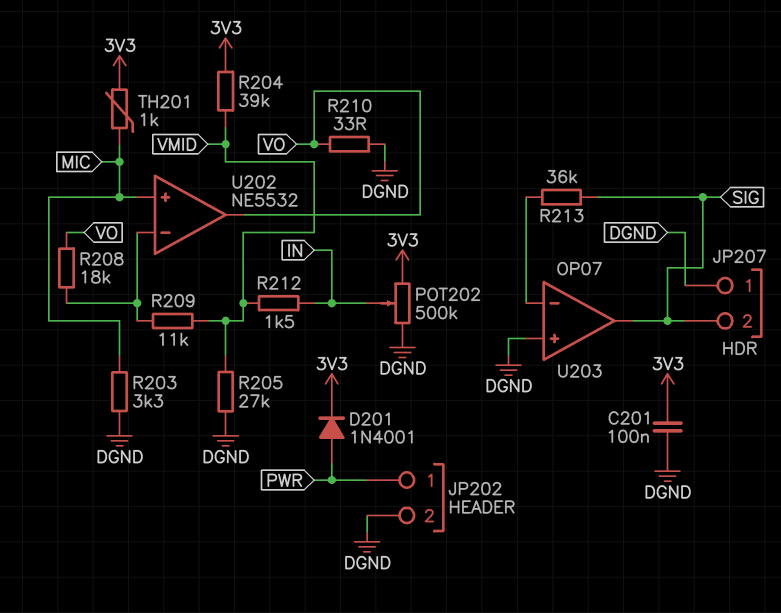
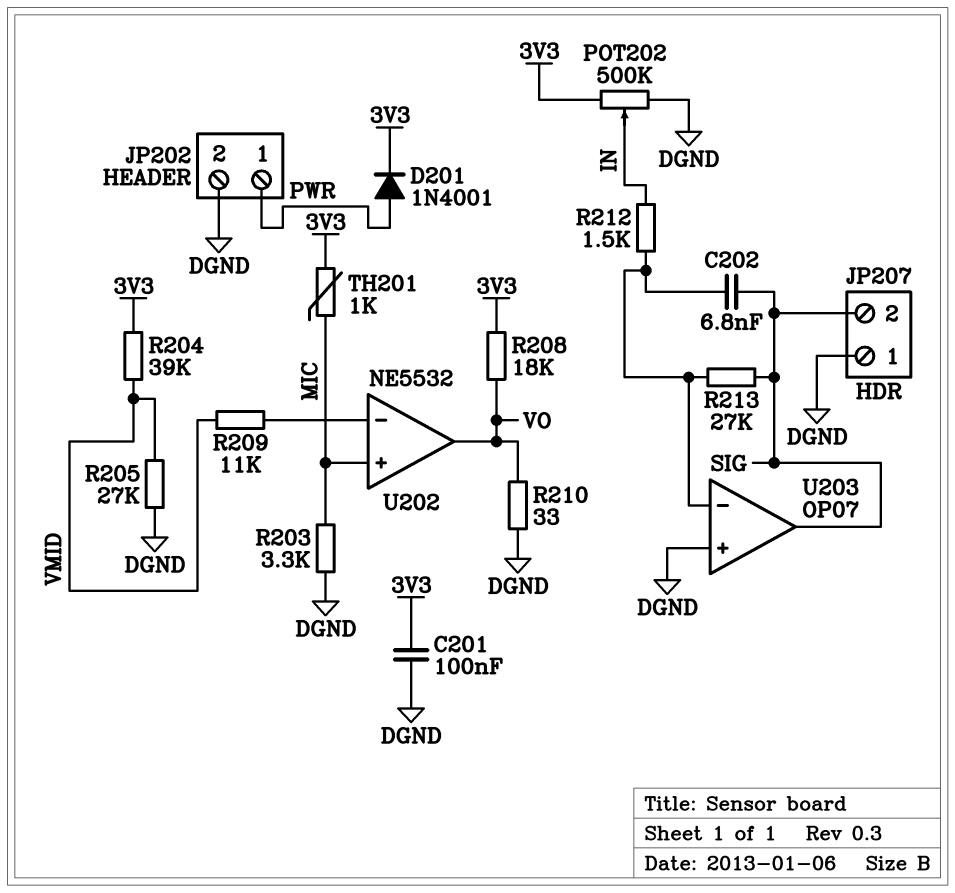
C202: none -> 6.8nF (SIG, U203/in-)
R208: 18k (U202/in-, VO) -> 18k (3V3, VO)
R212: 1.5k (IN, VMID) -> 1.5k (IN, U203/in-)
R213: 36k (SIG, U203/in-) -> 27k (SIG, U203/in-)

